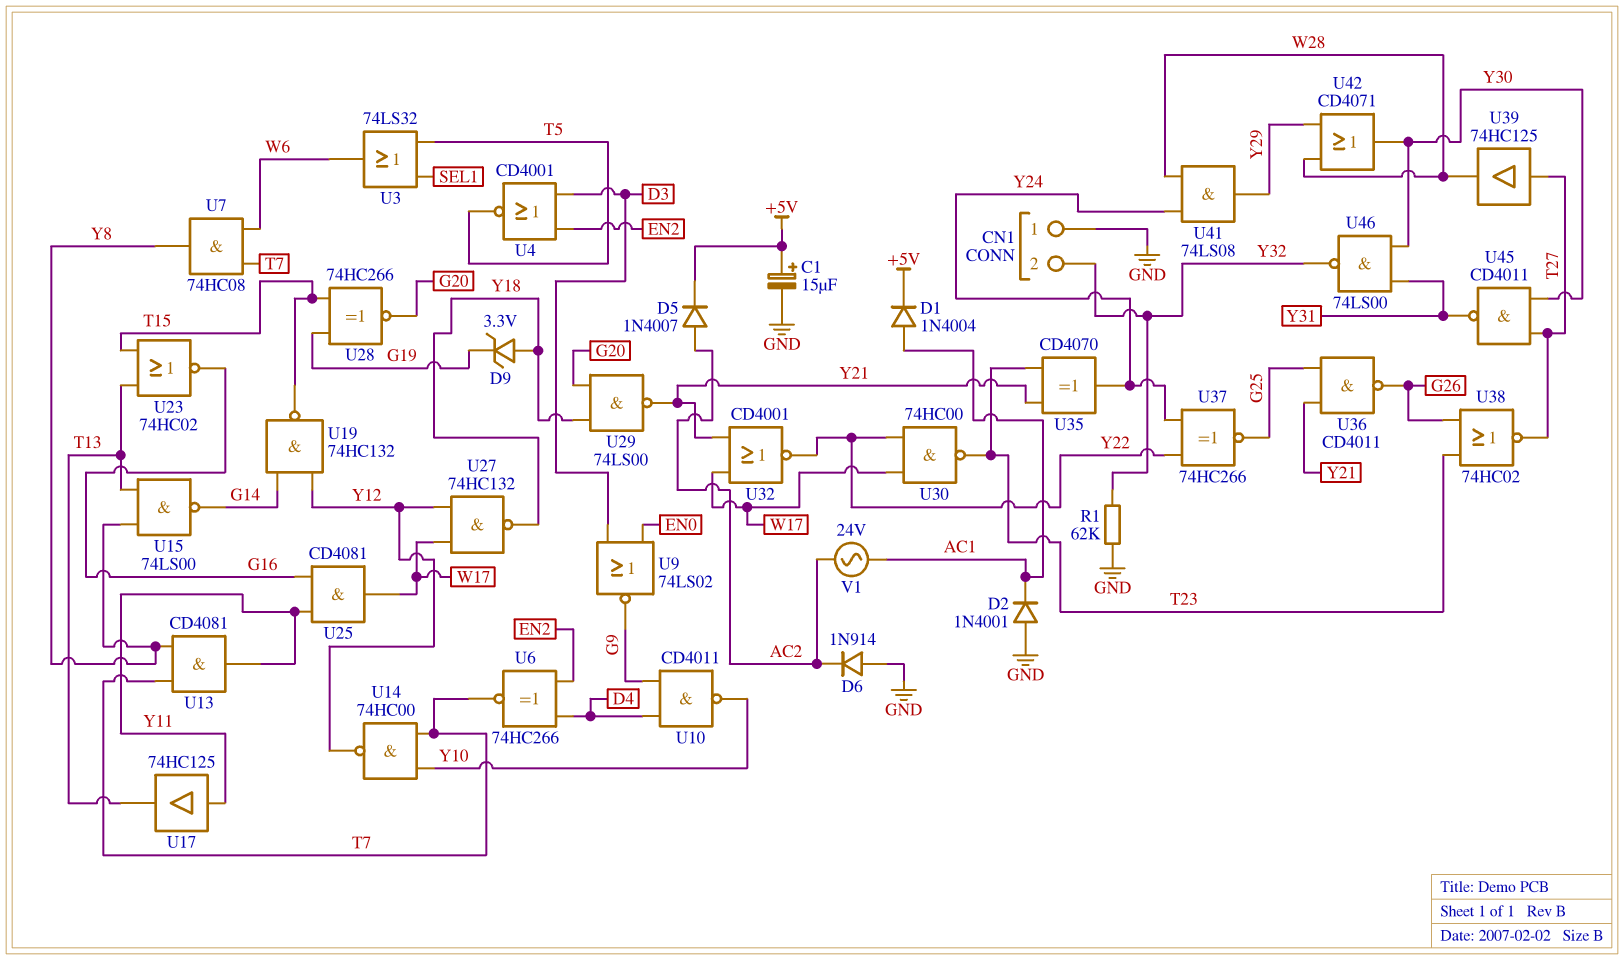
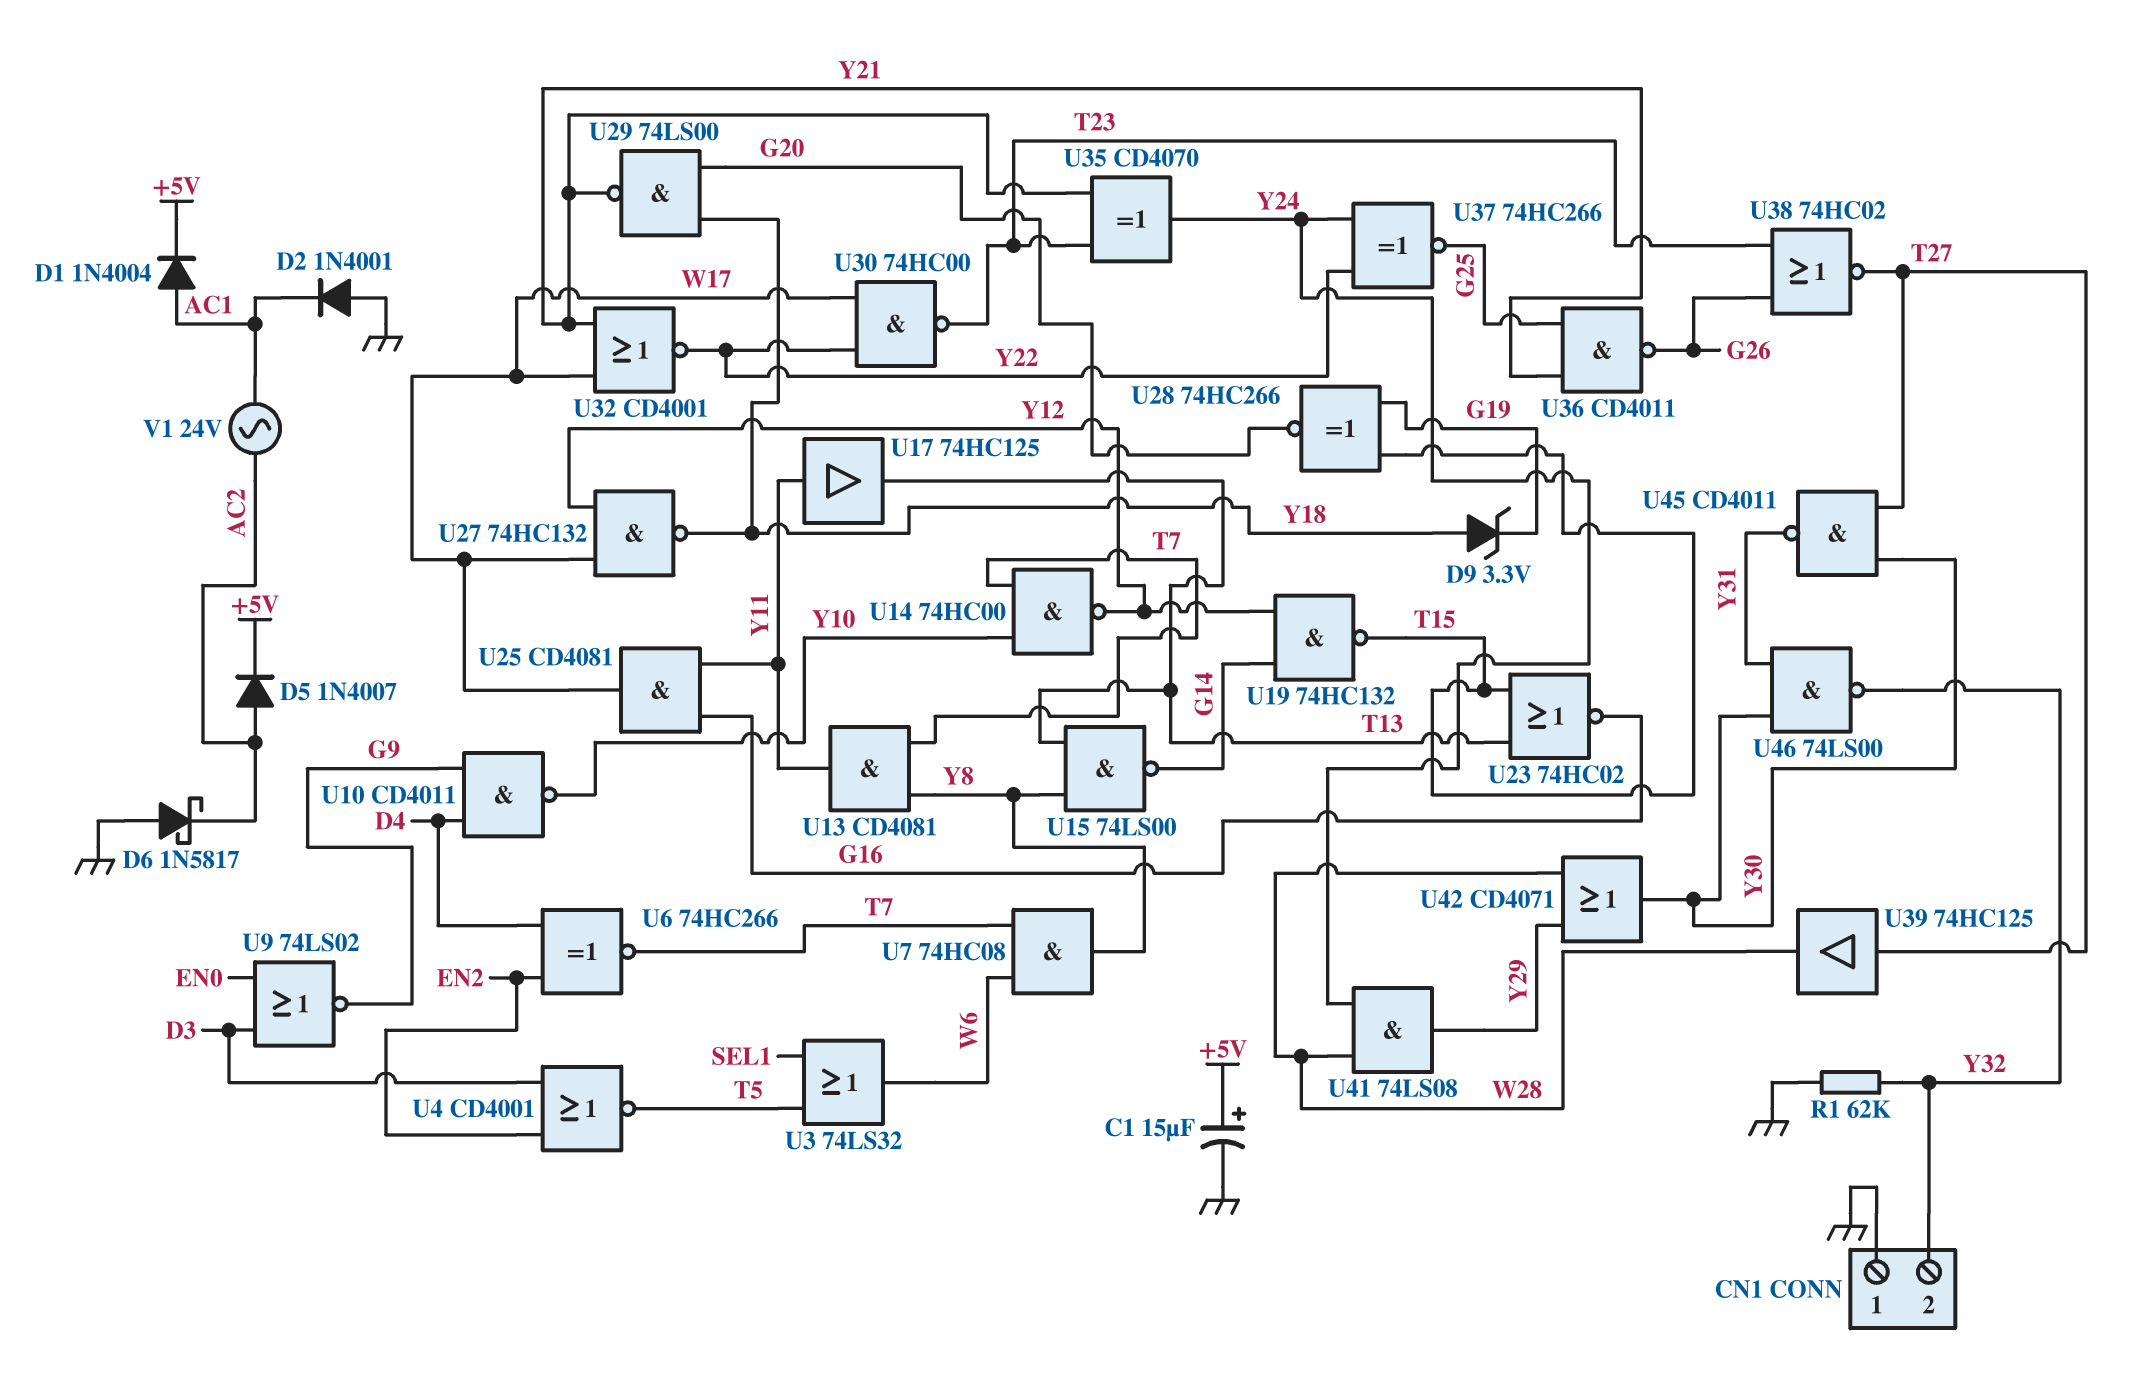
D6: diode 1N914 (A GND, K AC2) -> schottky 1N5817 (A GND, K AC2)

